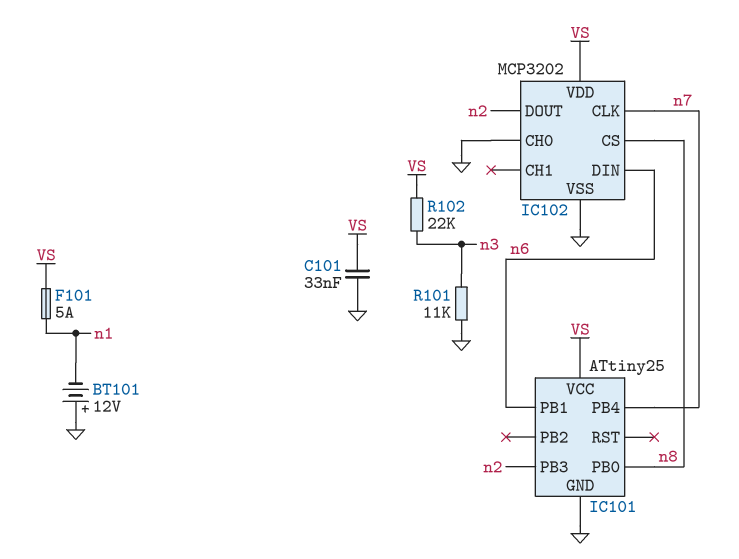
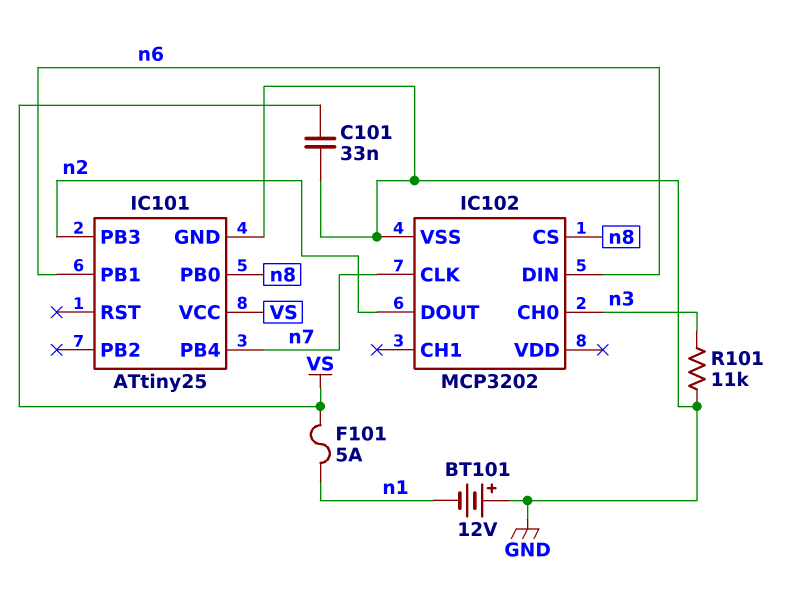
IC102 pin CH0: GND -> n3
IC102 pin VDD: VS -> none
R102: 22k (VS, n3) -> none

